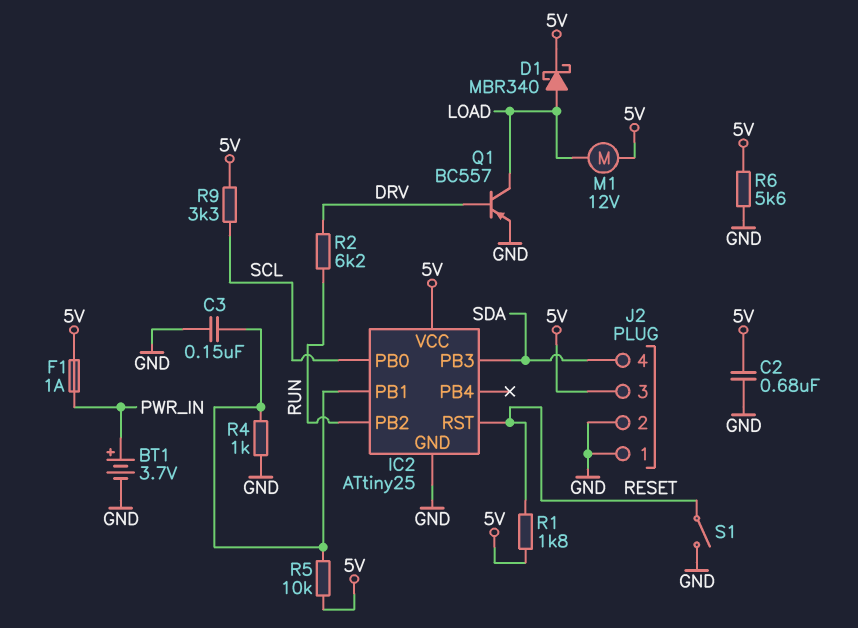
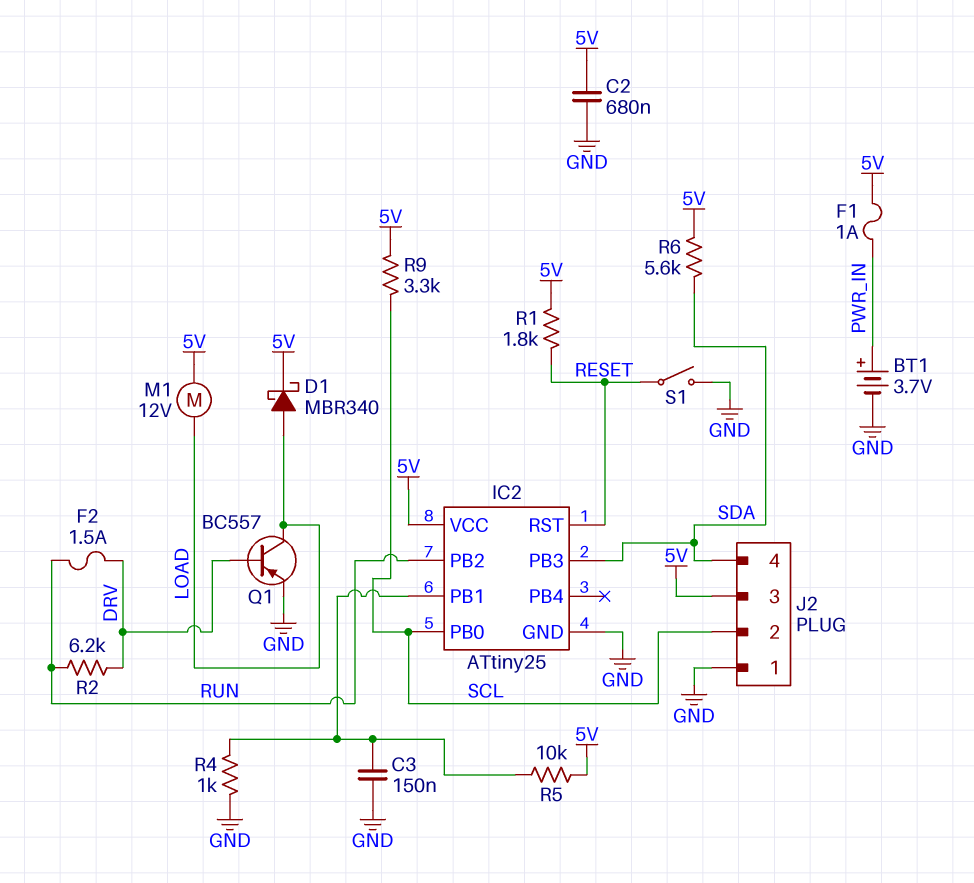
F2: none -> 1.5A (DRV, RUN)
J2 pin 2: GND -> SCL
R6: 5.6k (5V, GND) -> 5.6k (5V, SDA)

